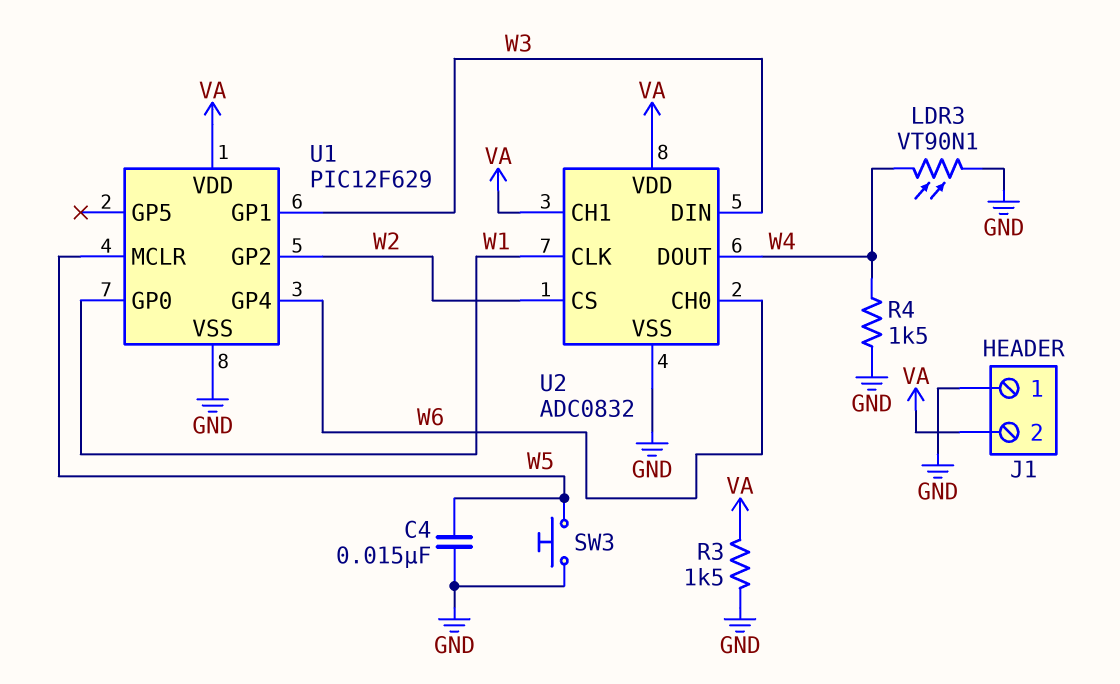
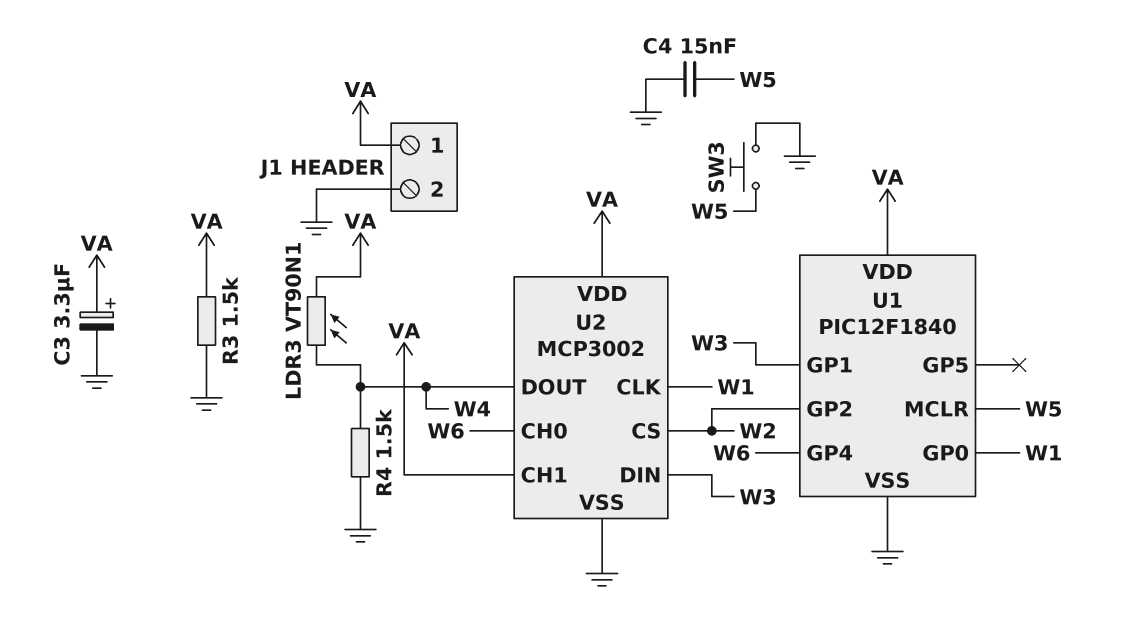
C3: none -> 3.3uF (plus VA, minus GND)
J1 pin 1: GND -> VA
J1 pin 2: VA -> GND
LDR3: VT90N1 (GND, W4) -> VT90N1 (VA, W4)
U1: PIC12F629 -> PIC12F1840
U2: ADC0832 -> MCP3002

